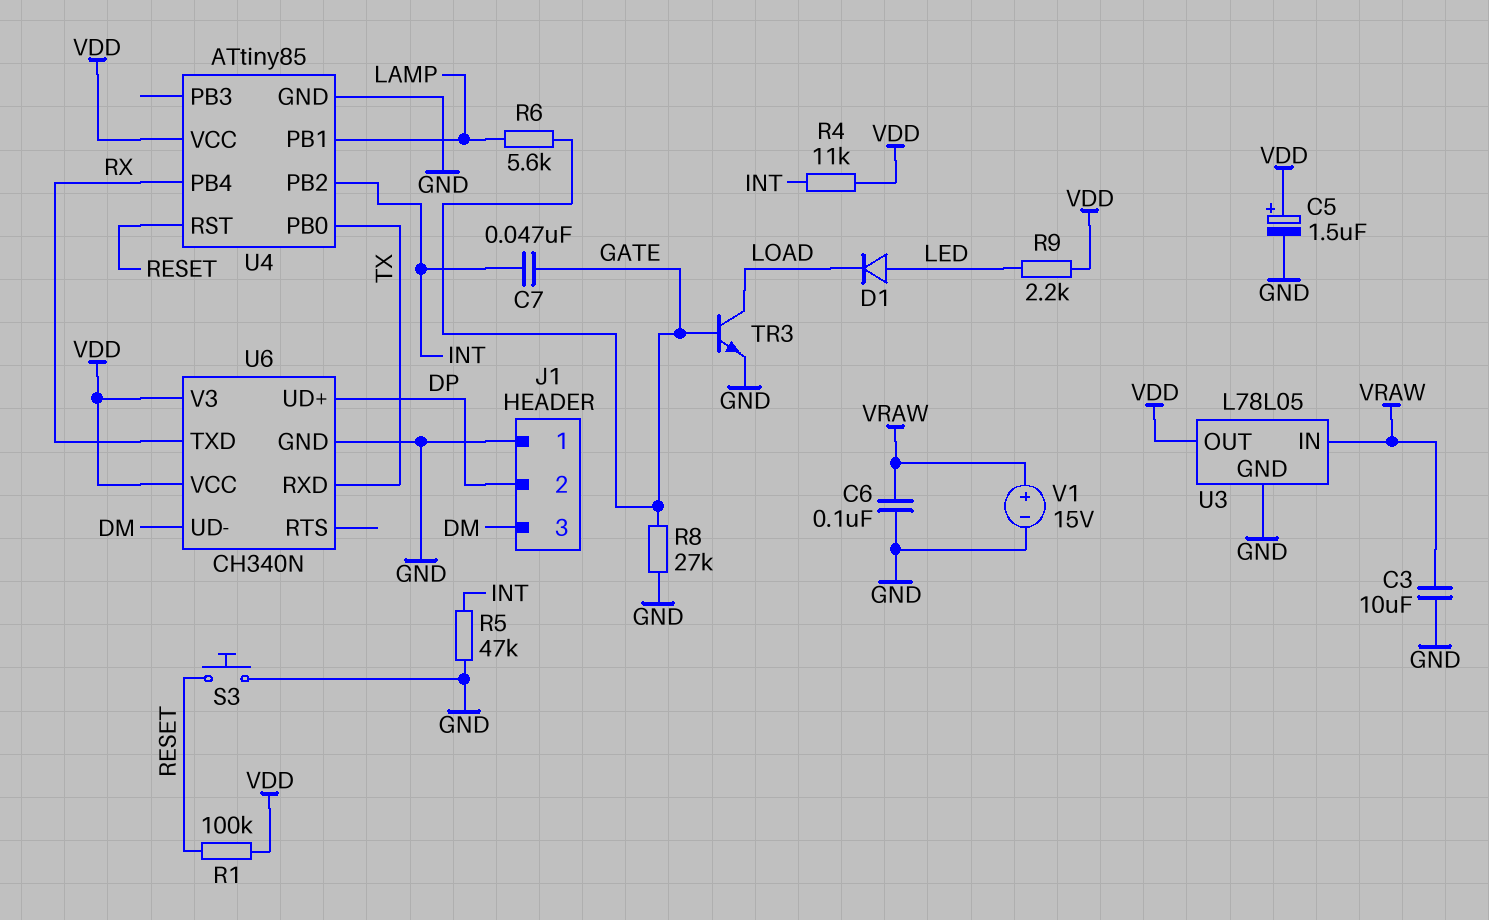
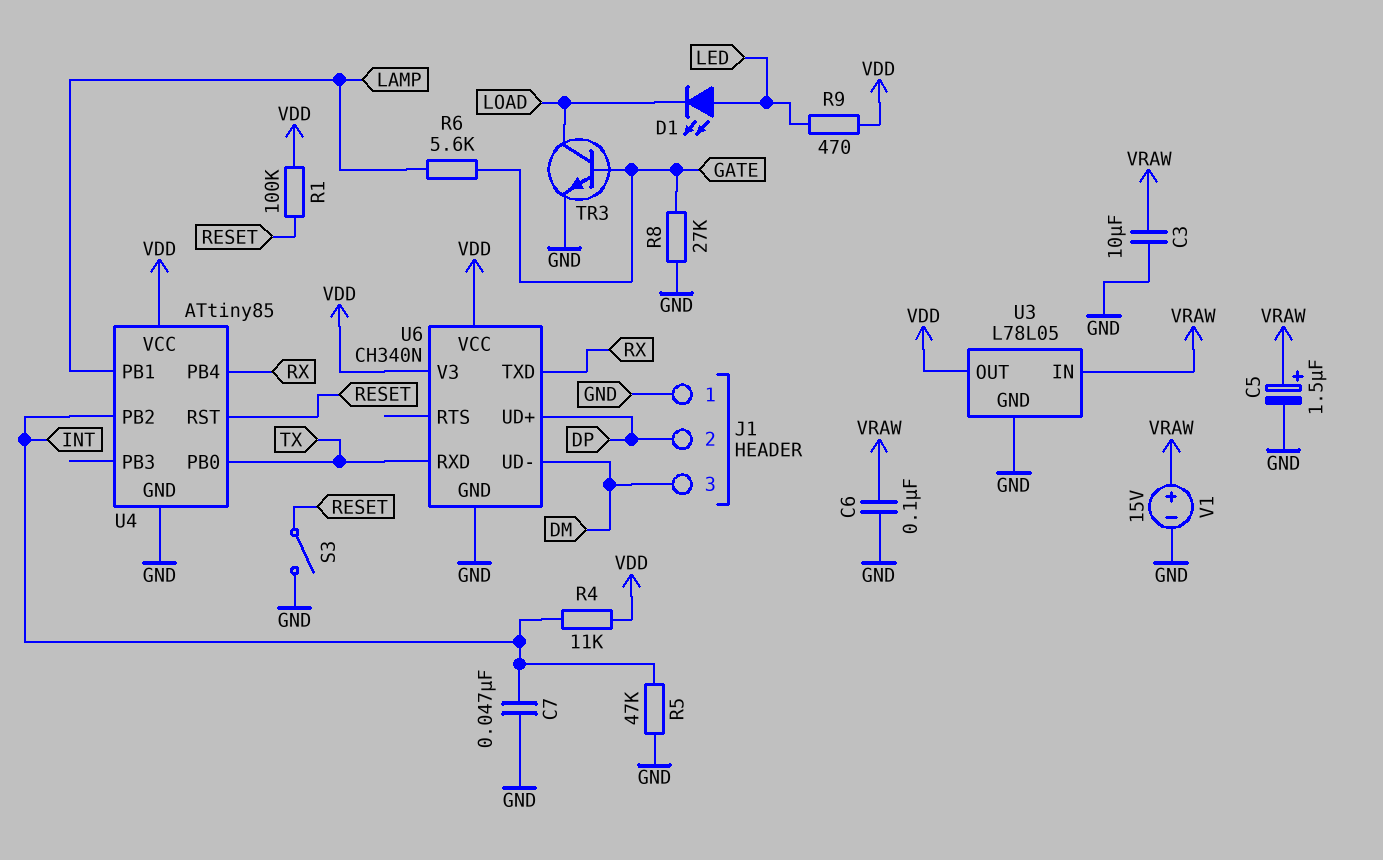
C5: 1.5uF (plus VDD, minus GND) -> 1.5uF (plus VRAW, minus GND)
C7: 47nF (GATE, INT) -> 47nF (GND, INT)
D1: diode (A LED, K LOAD) -> LED (A LED, K LOAD)
R9: 2.2k (LED, VDD) -> 470 (LED, VDD)
S3: button (GND, RESET) -> switch (GND, RESET)

